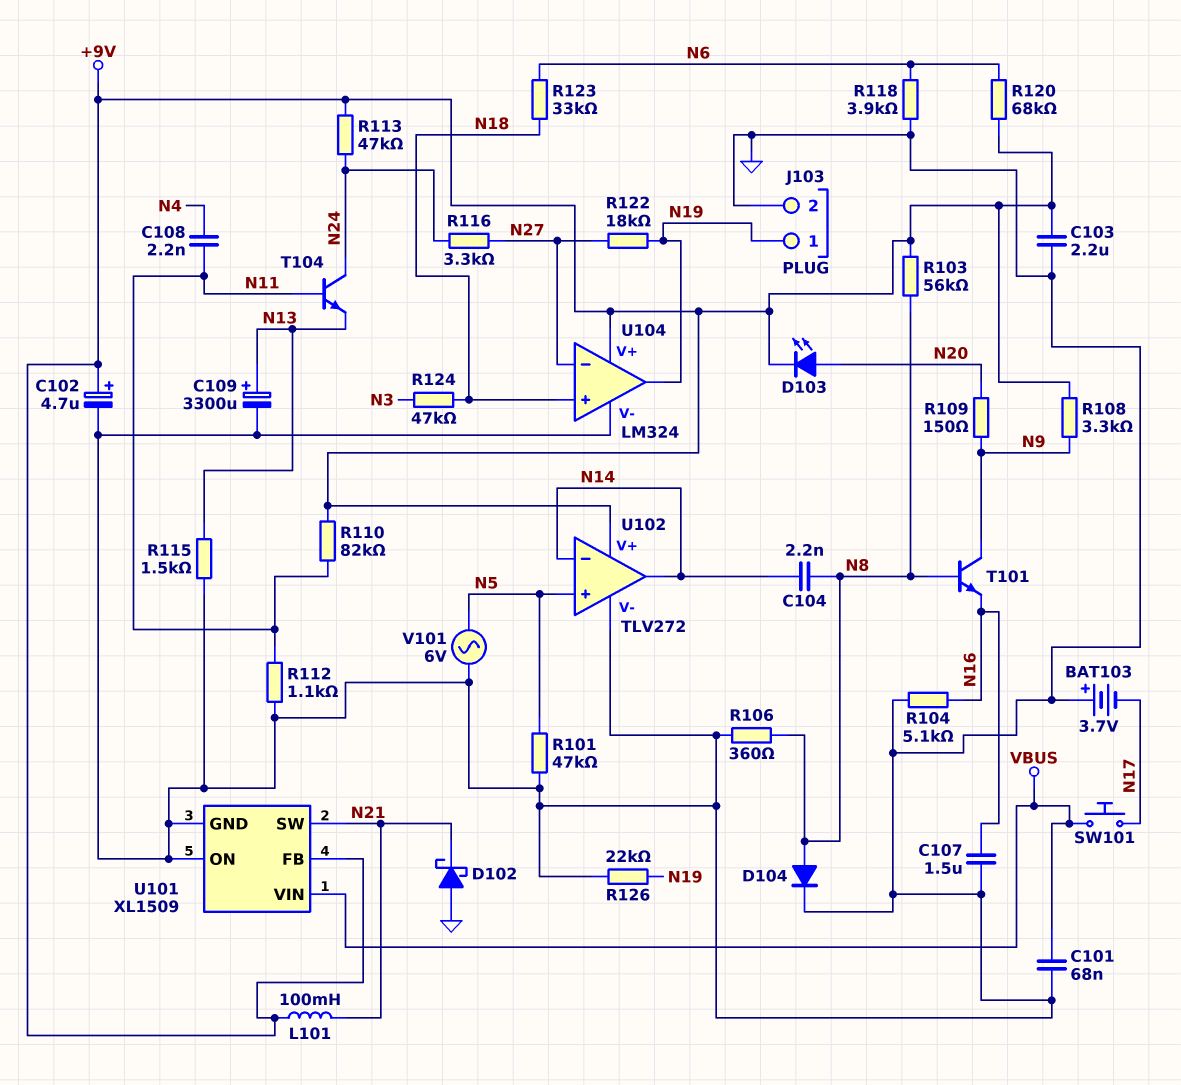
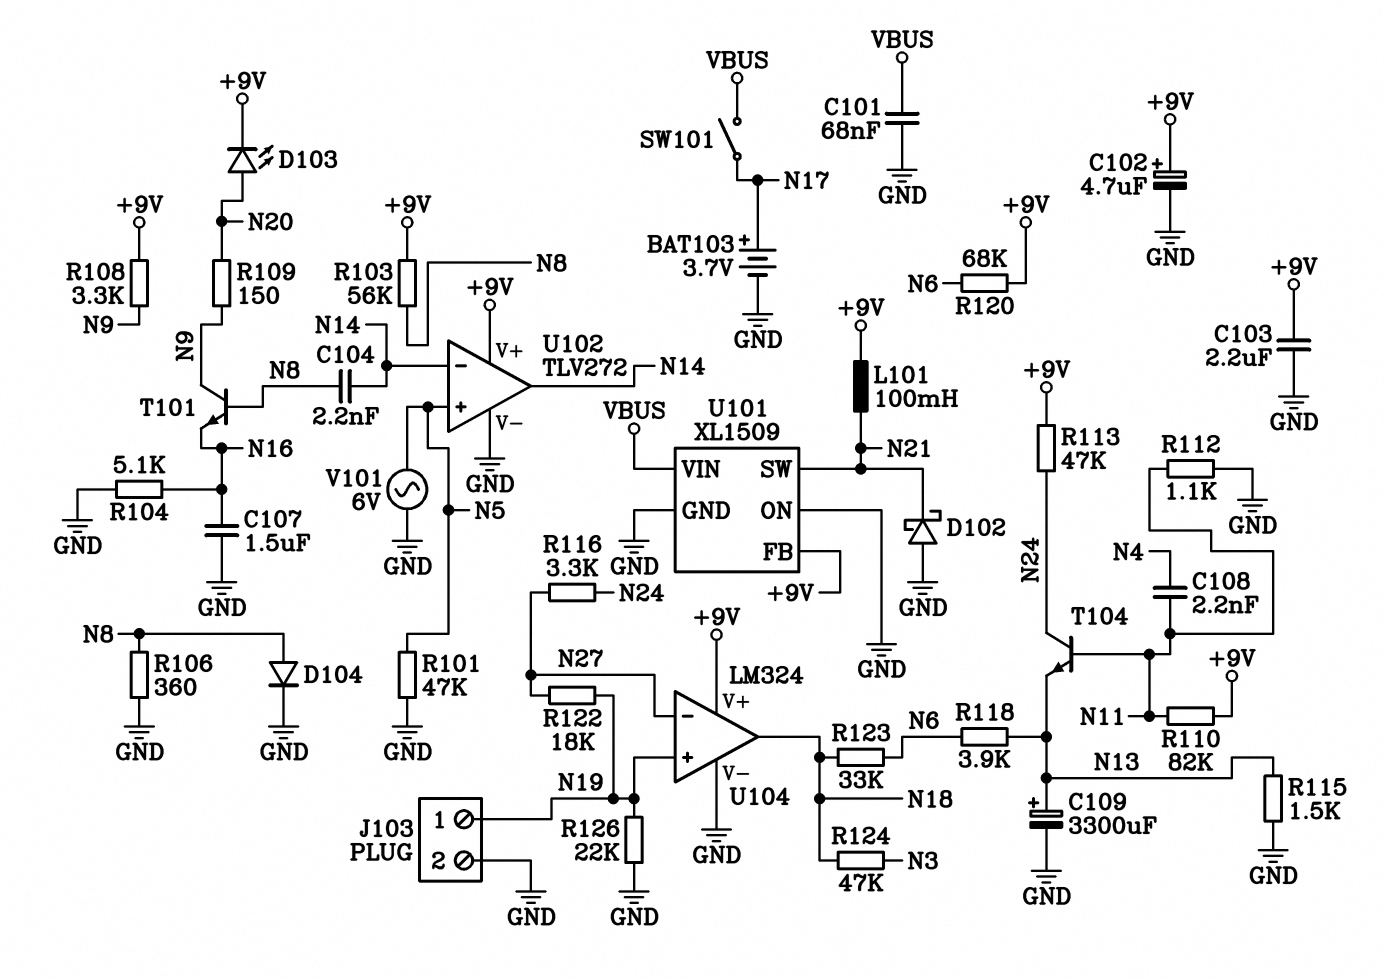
BAT103: 3.7V (plus GND, minus N17) -> 3.7V (plus N17, minus GND)
R118: 3.9k (GND, N6) -> 3.9k (N6, N13)
SW101: button (N17, VBUS) -> switch (N17, VBUS)
U104 pin in+: N18 -> N19
U104 pin out: N19 -> N18

